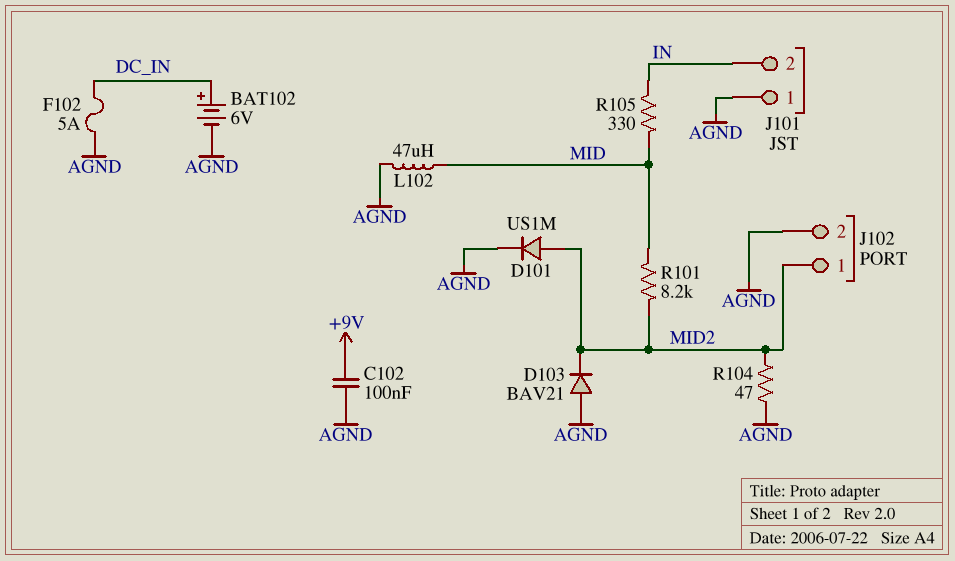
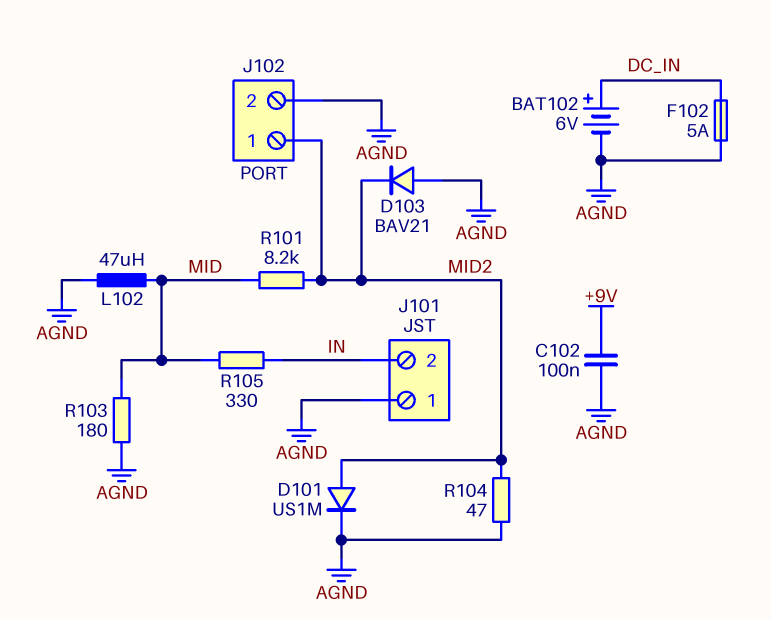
R103: none -> 180 (AGND, MID)

